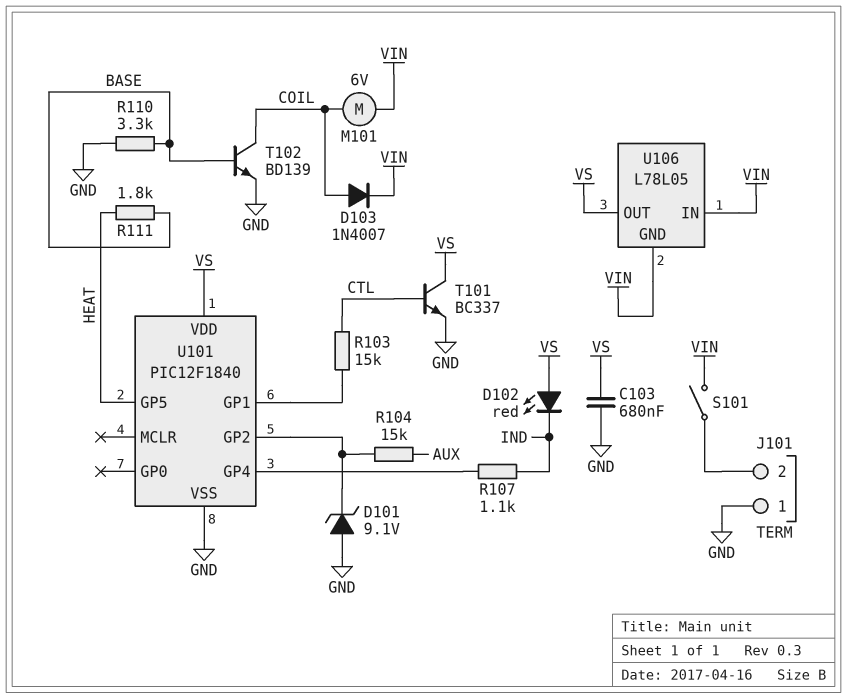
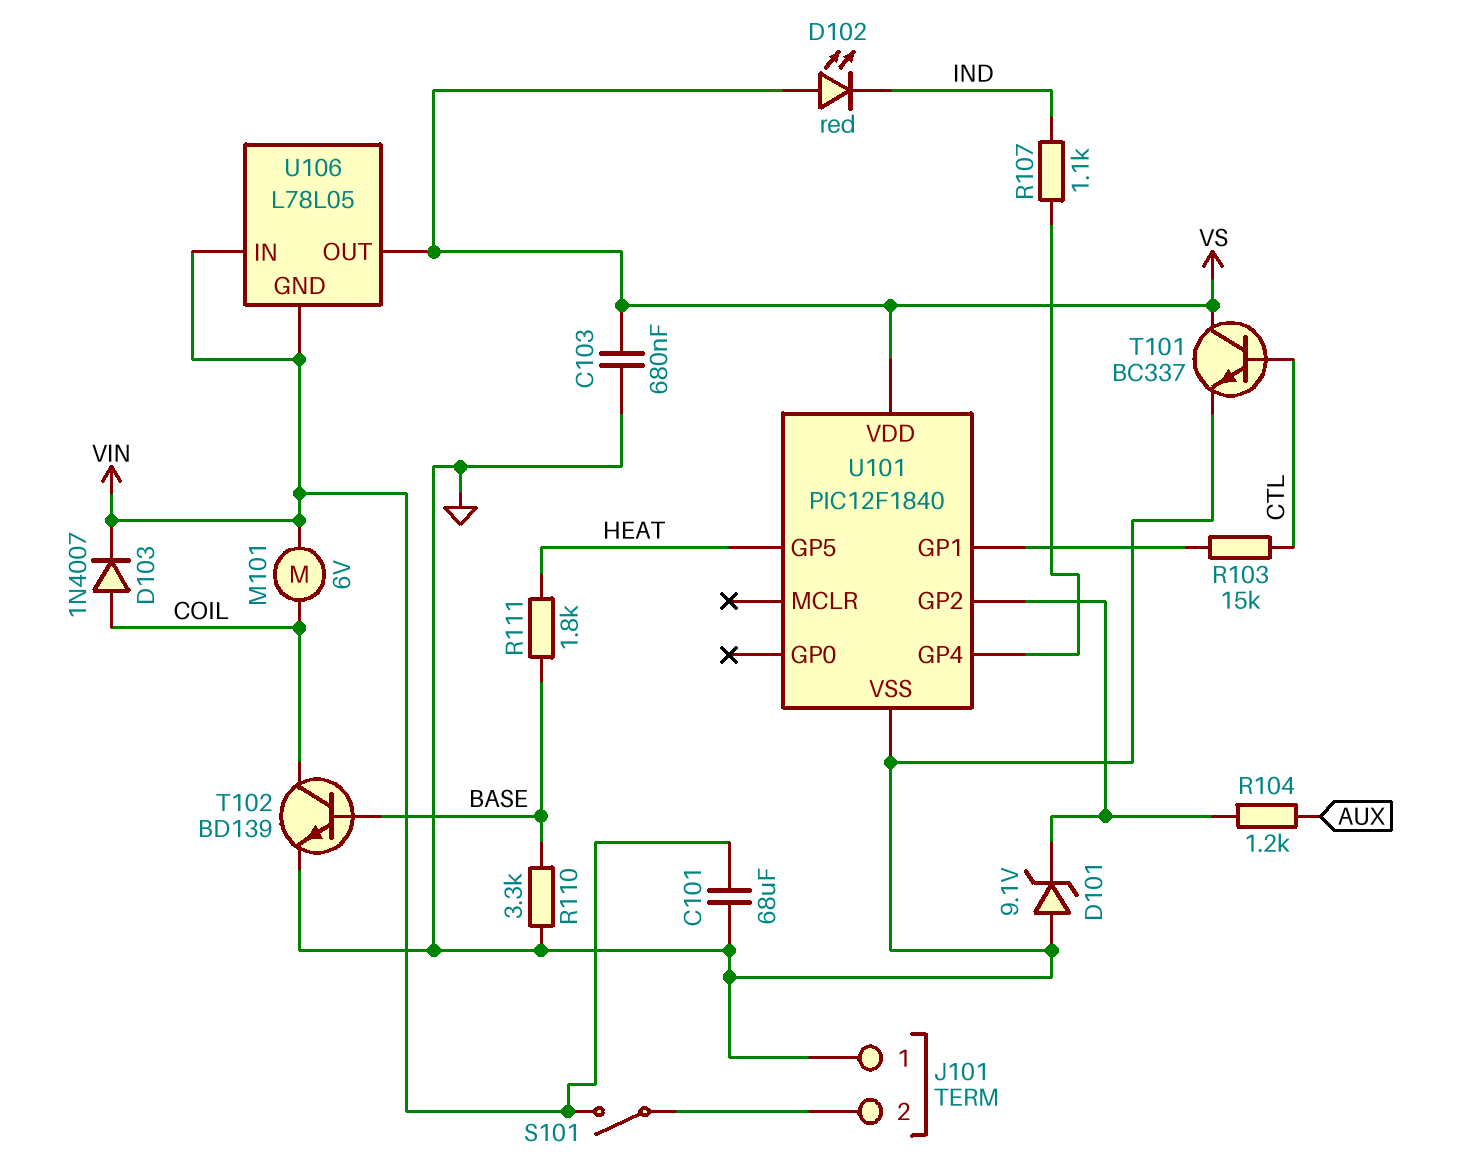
C101: none -> 68uF (GND, VIN)
R104: 15k (AUX, U101/GP2) -> 1.2k (AUX, U101/GP2)

